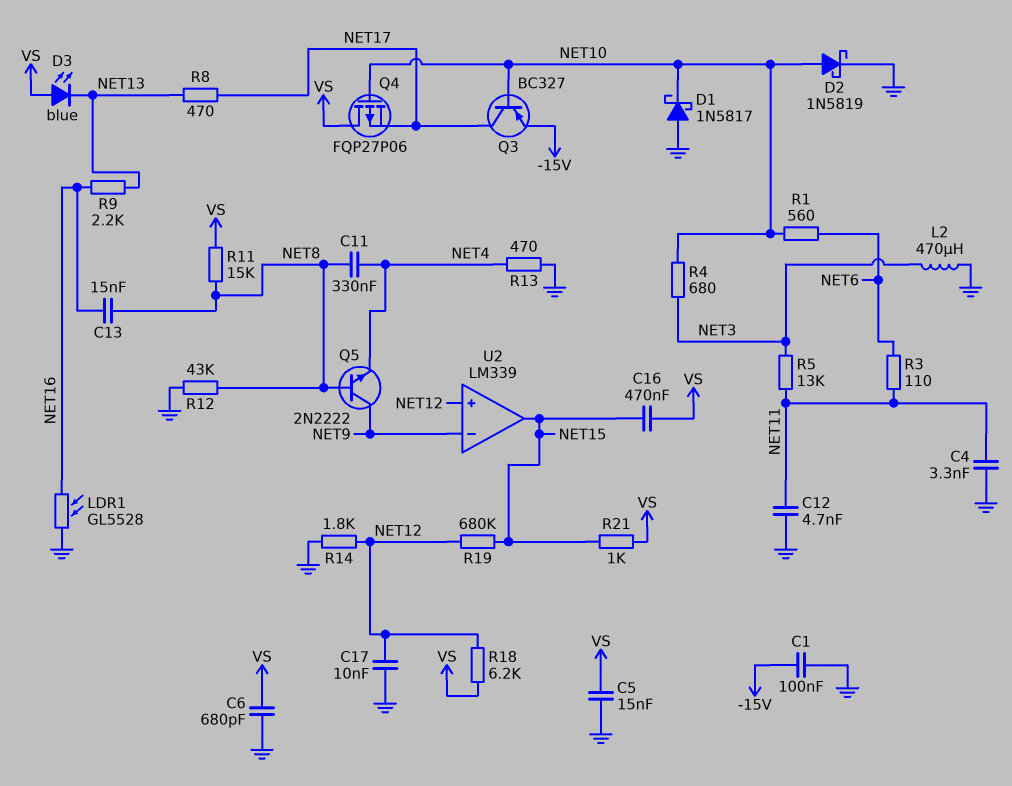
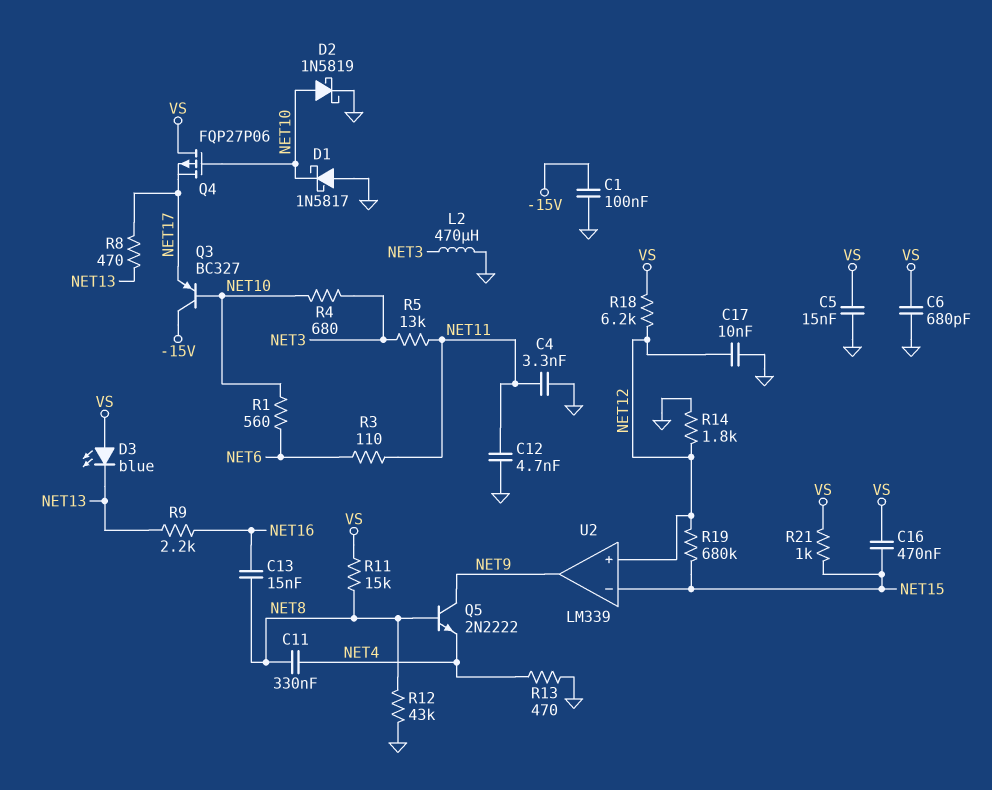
LDR1: GL5528 (GND, NET16) -> none
Q3: PNP BC327 (B NET10, C NET17, E -15V) -> PNP BC327 (B NET10, C -15V, E NET17)
U2 pin in-: NET9 -> NET15
U2 pin out: NET15 -> NET9

